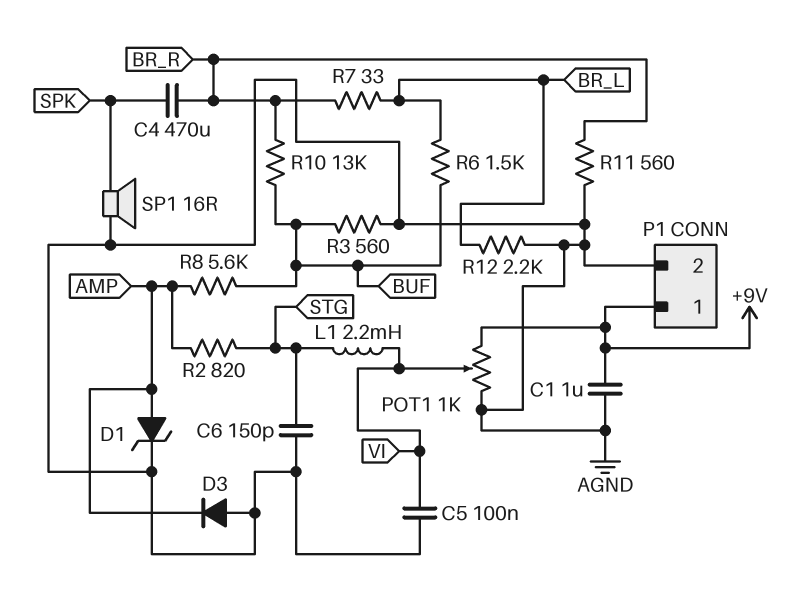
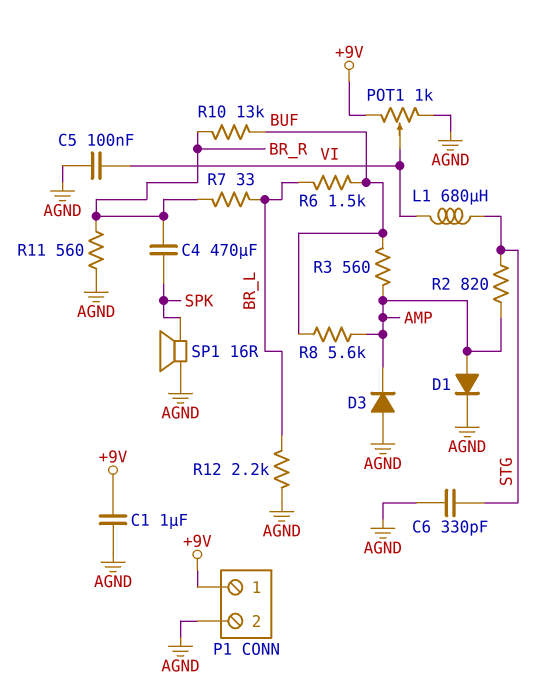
C6: 150pF (AGND, STG) -> 330pF (AGND, STG)
D1: zener (A AMP, K AGND) -> diode (A AMP, K AGND)
L1: 2.2mH (STG, VI) -> 680uH (STG, VI)
R3: 560 (AGND, BUF) -> 560 (AMP, BUF)

